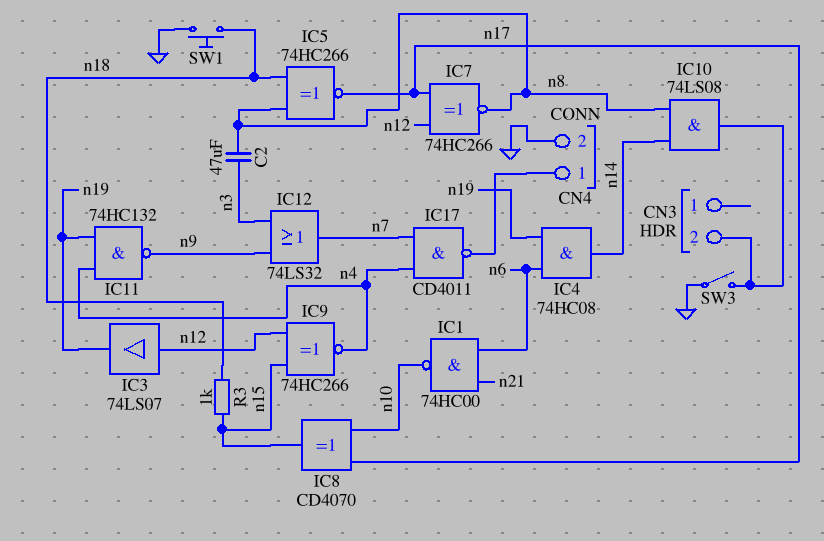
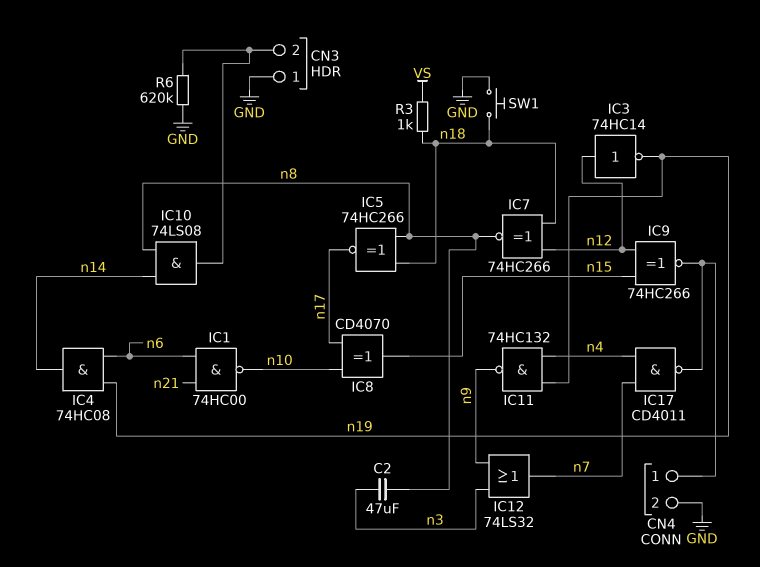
CN3 pin 1: none -> GND
IC3: buffer 74LS07 (in n12, out n19) -> NOT 74HC14 (in n12, out n19)
IC7: XNOR 74HC266 (in n12, in n17, out n8) -> XNOR 74HC266 (in n12, in n18, out n8)
IC9: XNOR 74HC266 (in n12, in n15, out n4) -> XNOR 74HC266 (in n12, in n15, out CN4/1)
R3: 1k (n15, n18) -> 1k (VS, n18)
R6: none -> 620k (CN3/2, GND)
SW3: switch (CN3/2, GND) -> none

